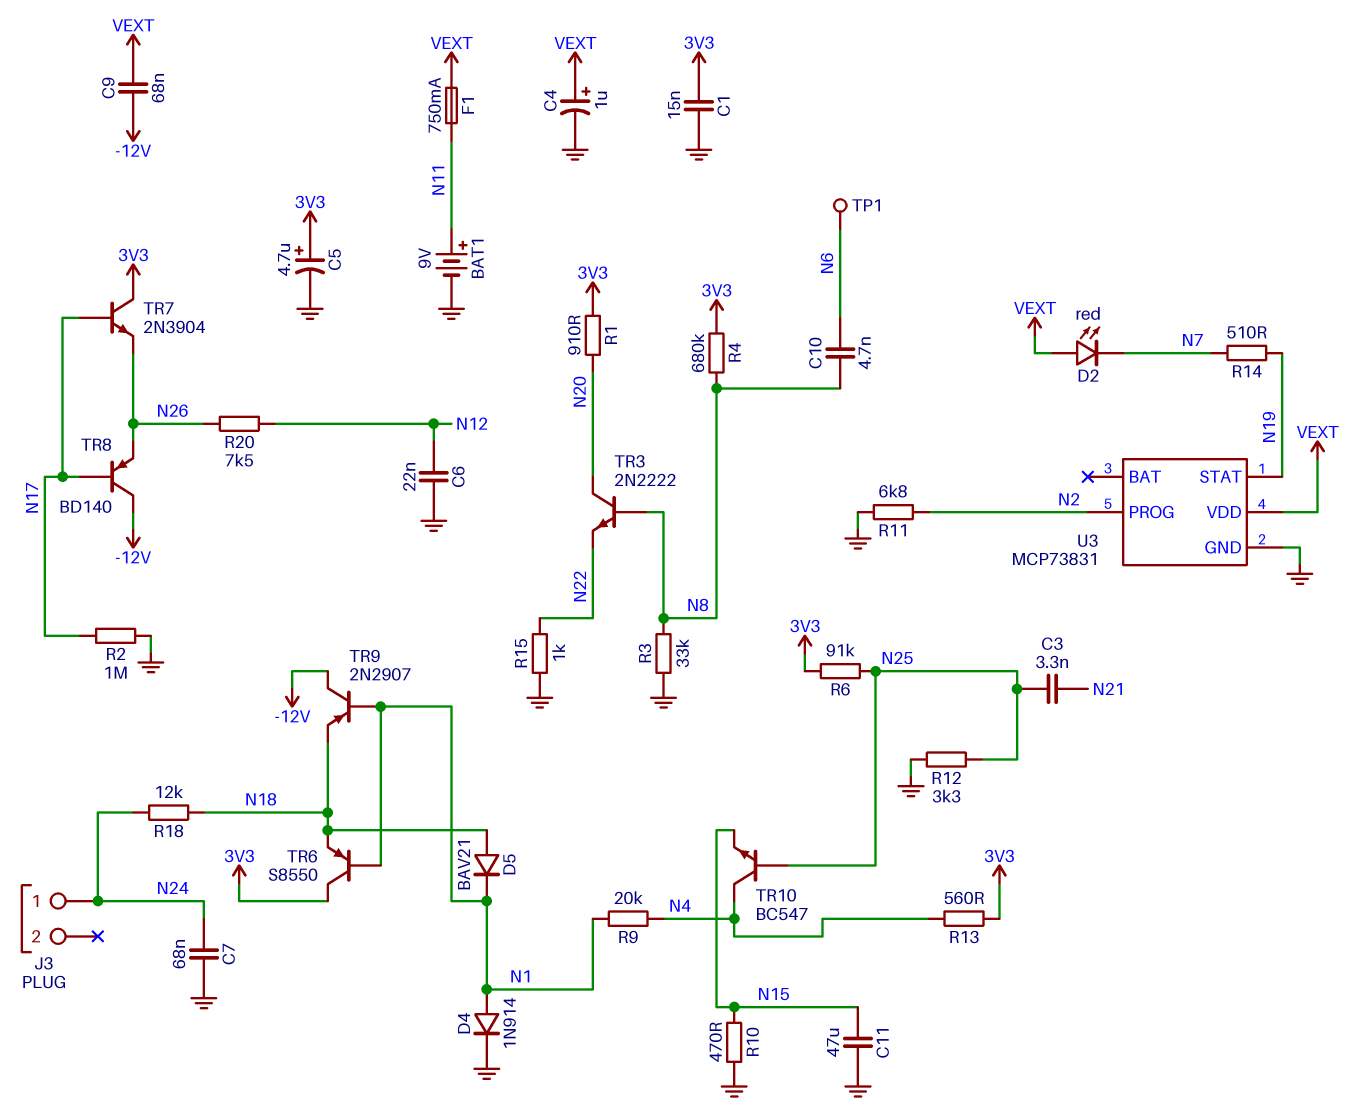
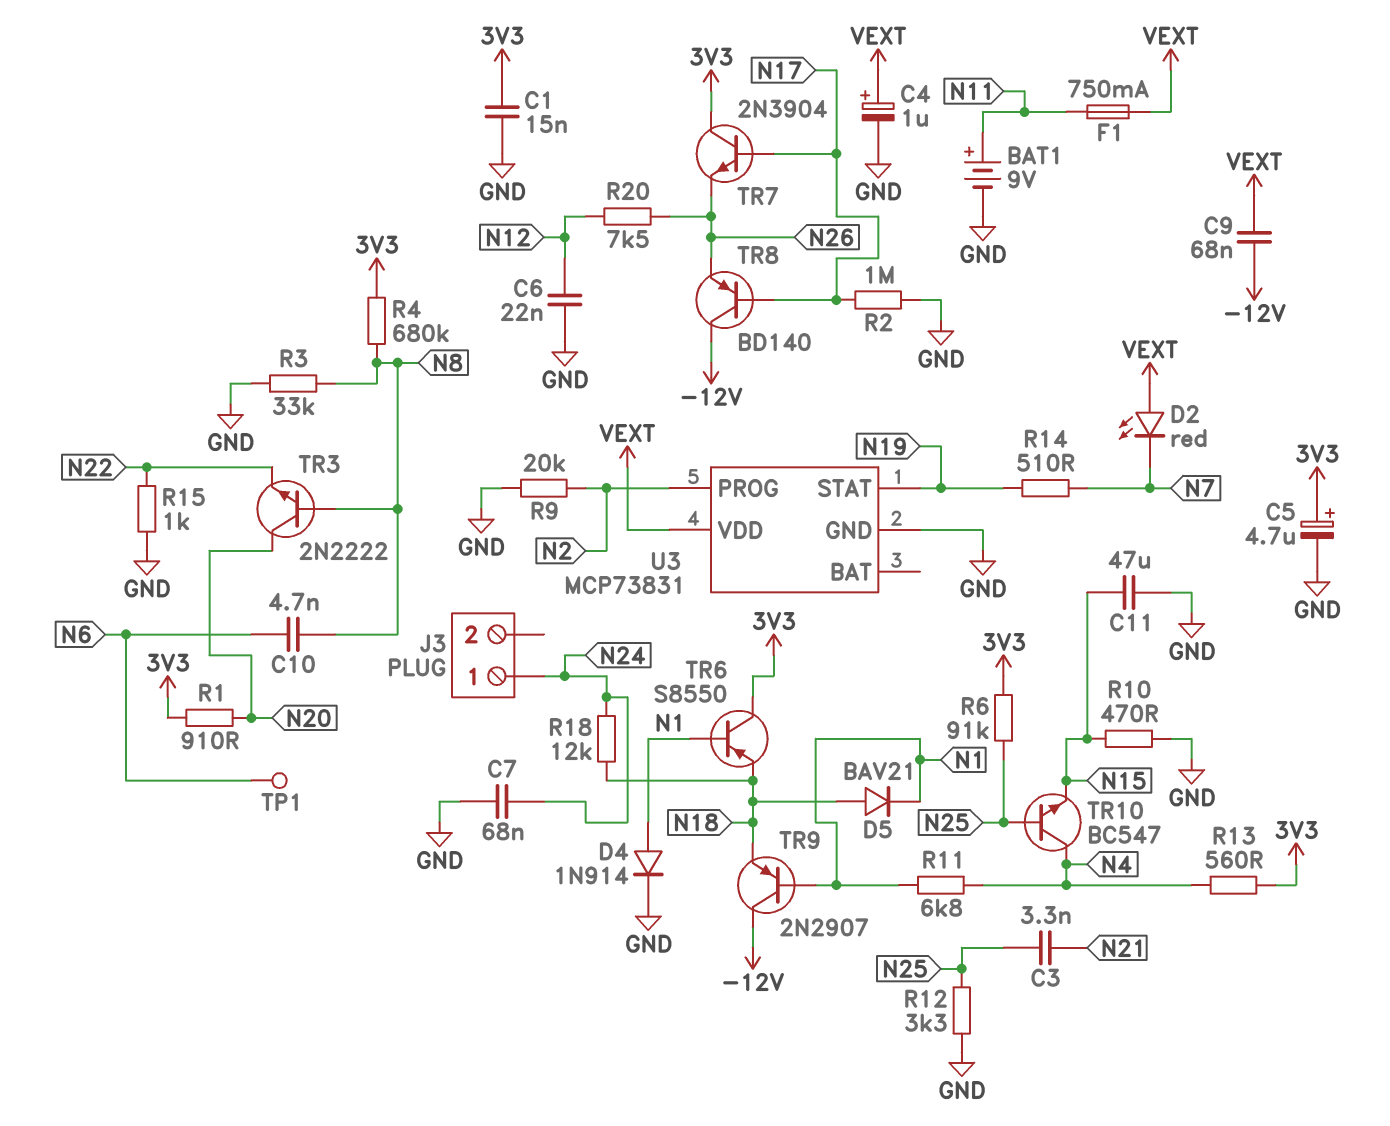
R9: 20k (N1, N4) -> 20k (GND, N2)
R11: 6.8k (GND, N2) -> 6.8k (N1, N4)

